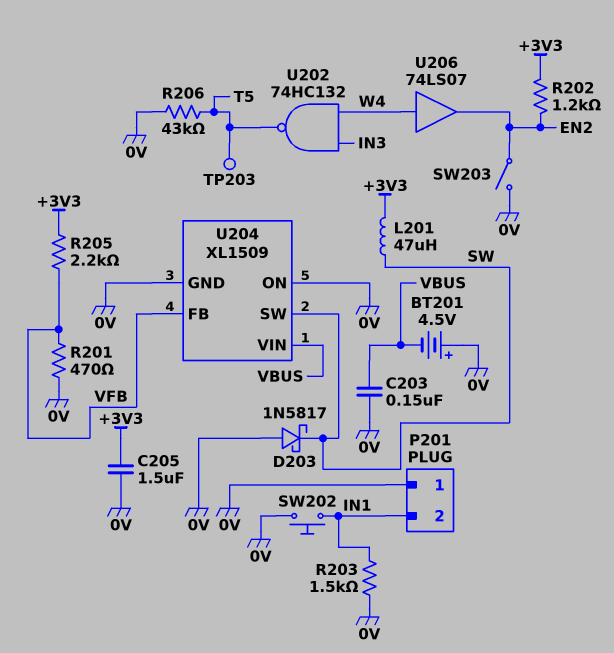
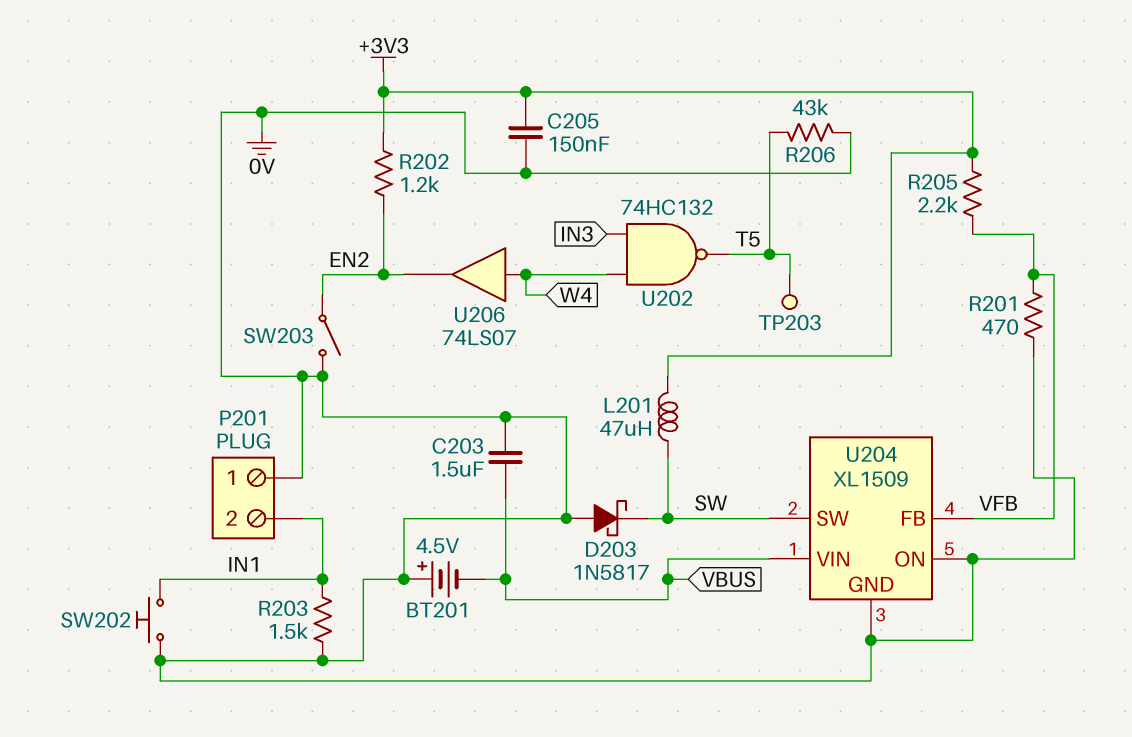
C203: 150nF (0V, VBUS) -> 1.5uF (0V, VBUS)
C205: 1.5uF (+3V3, 0V) -> 150nF (+3V3, 0V)

